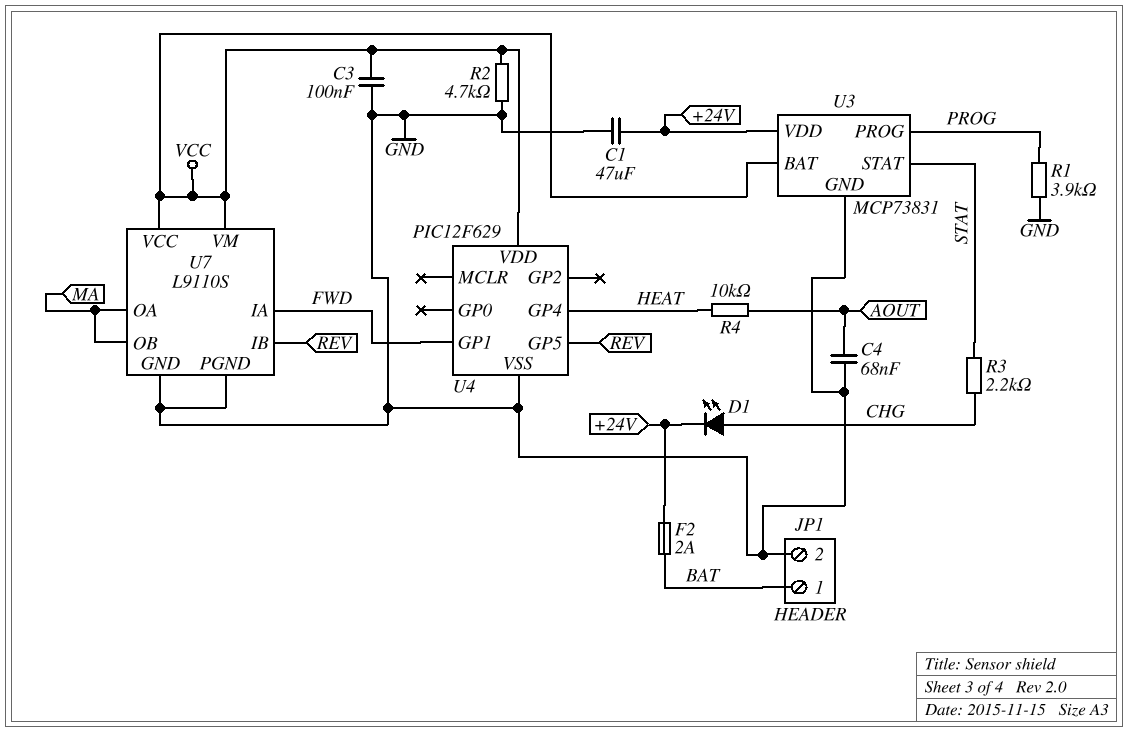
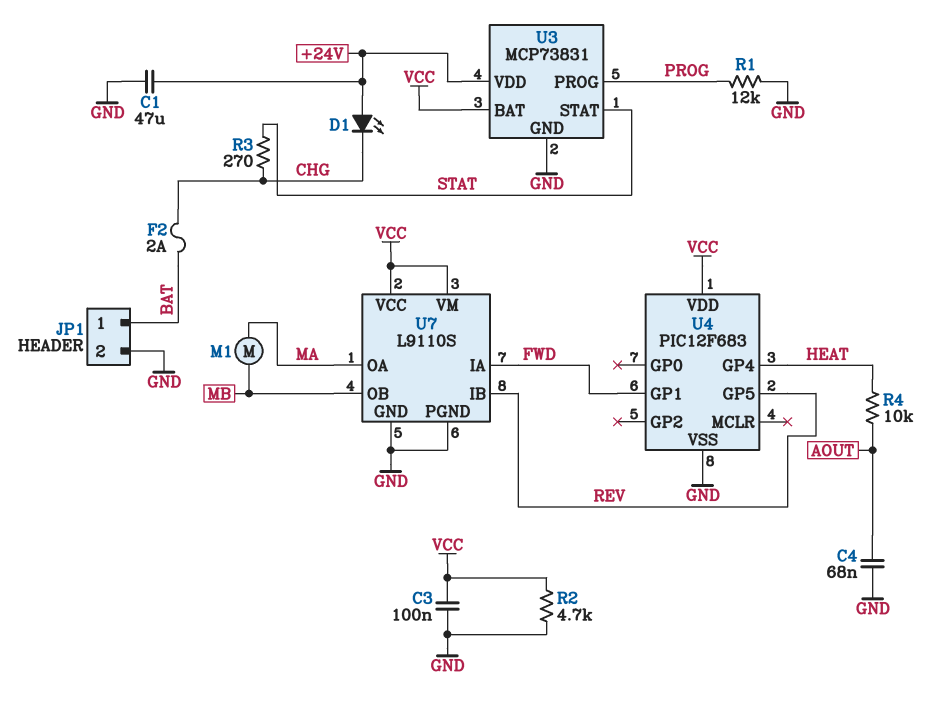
D1: LED (A CHG, K +24V) -> LED (A +24V, K CHG)
F2: 2A (+24V, BAT) -> 2A (BAT, CHG)
M1: none -> motor (MA, MB)
R1: 3.9k (GND, PROG) -> 12k (GND, PROG)
R3: 2.2k (CHG, STAT) -> 270 (CHG, STAT)
U4: PIC12F629 -> PIC12F683
U7 pin OB: MA -> MB

